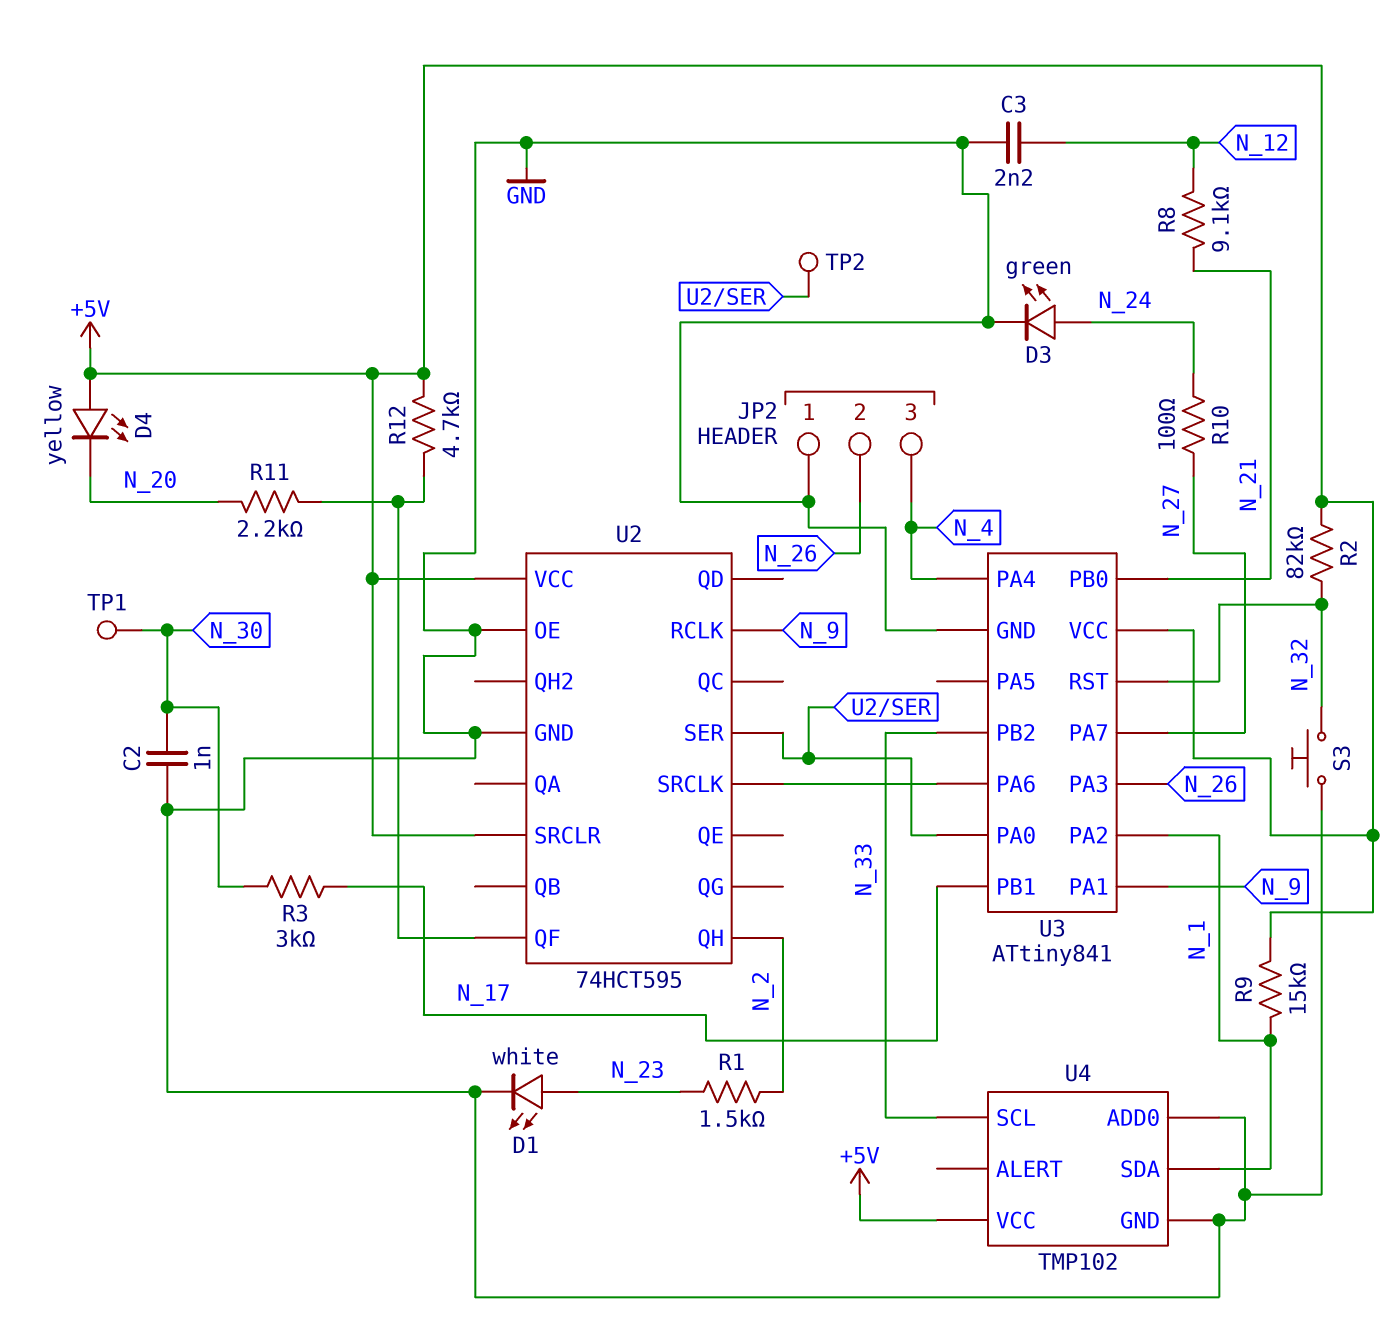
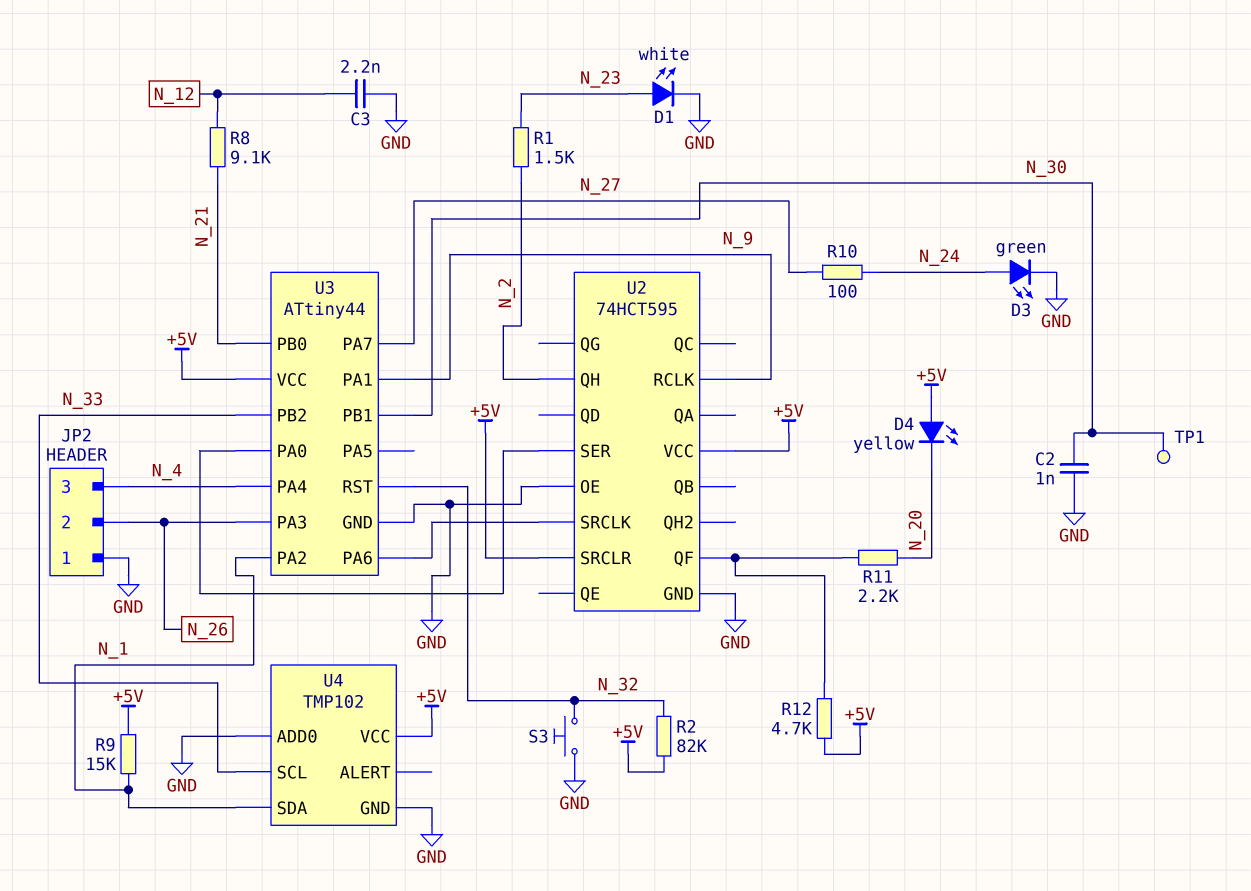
R3: 3k (N_17, N_30) -> none
TP2: test point (U2/SER) -> none
U3: ATtiny841 -> ATtiny44
U3 pin PB1: N_17 -> N_30

